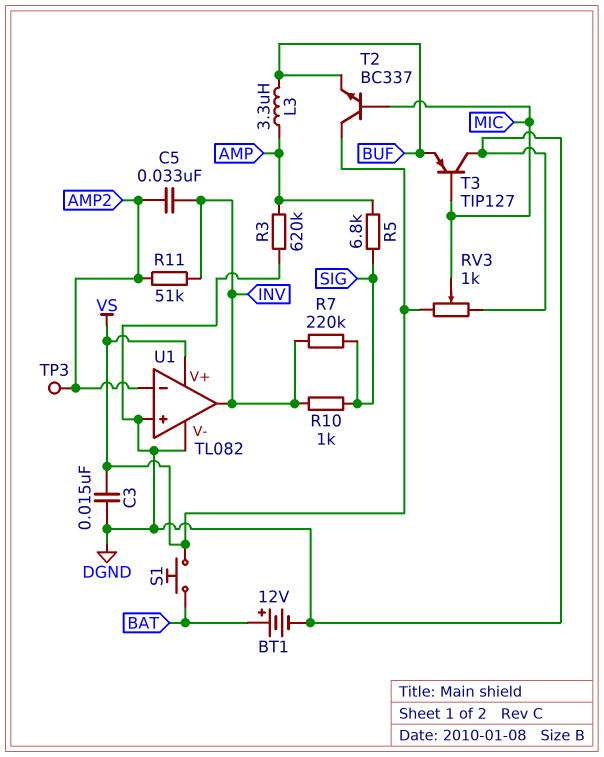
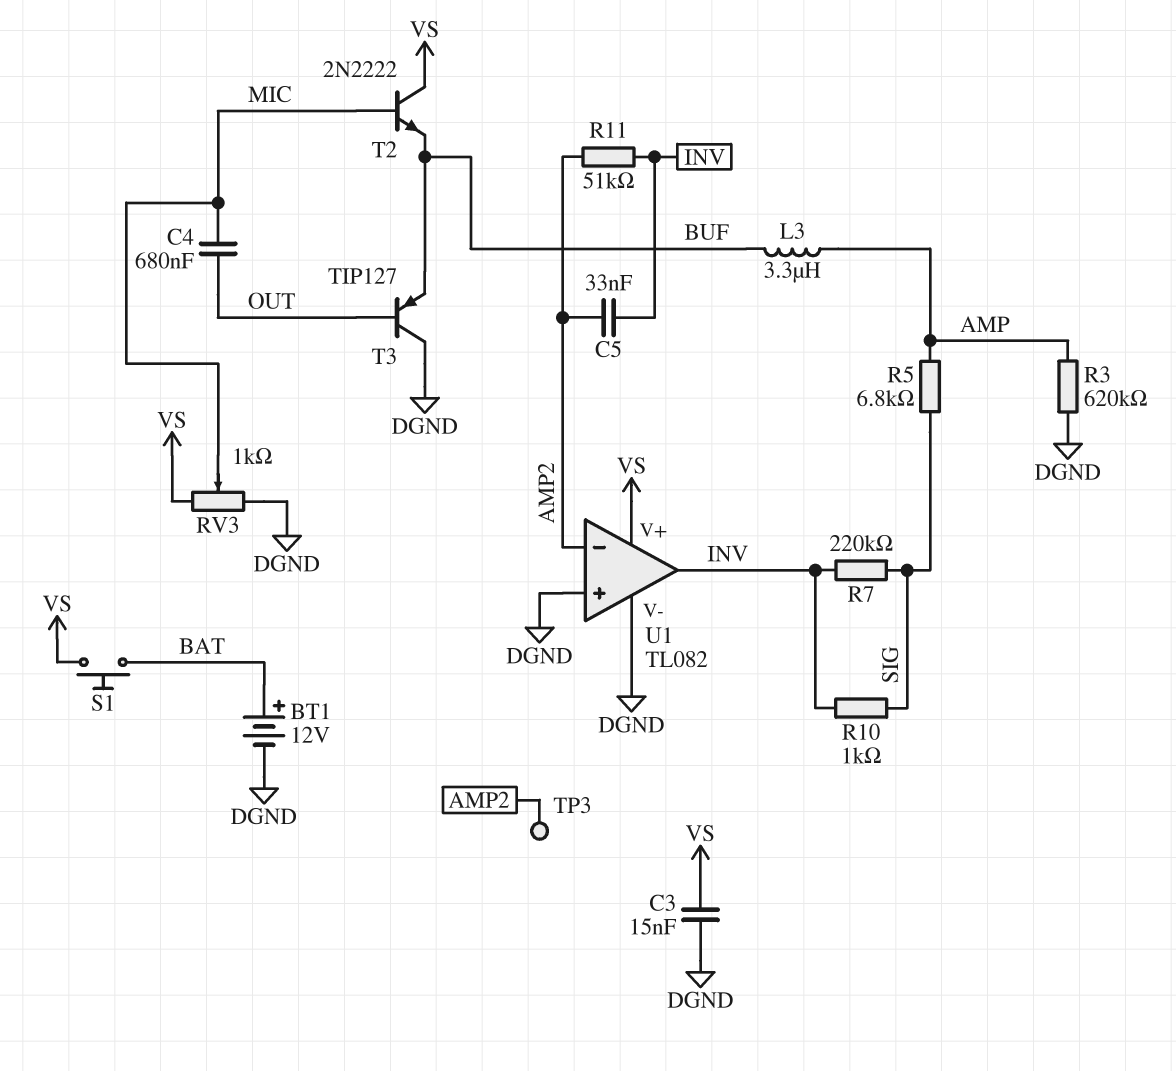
C4: none -> 680nF (MIC, OUT)
T2: NPN BC337 (B MIC, C VS, E BUF) -> NPN 2N2222 (B MIC, C VS, E BUF)
T3: PNP TIP127 (B MIC, C DGND, E BUF) -> PNP TIP127 (B OUT, C DGND, E BUF)

